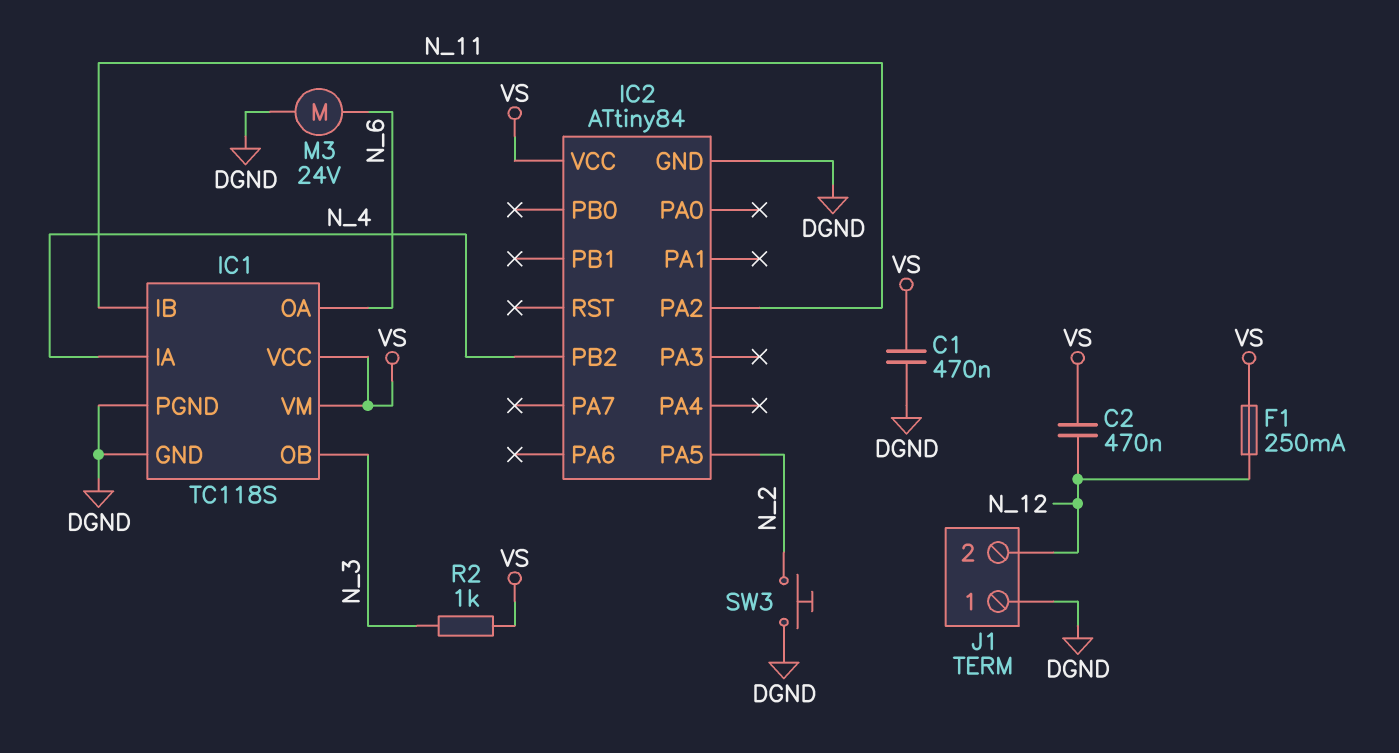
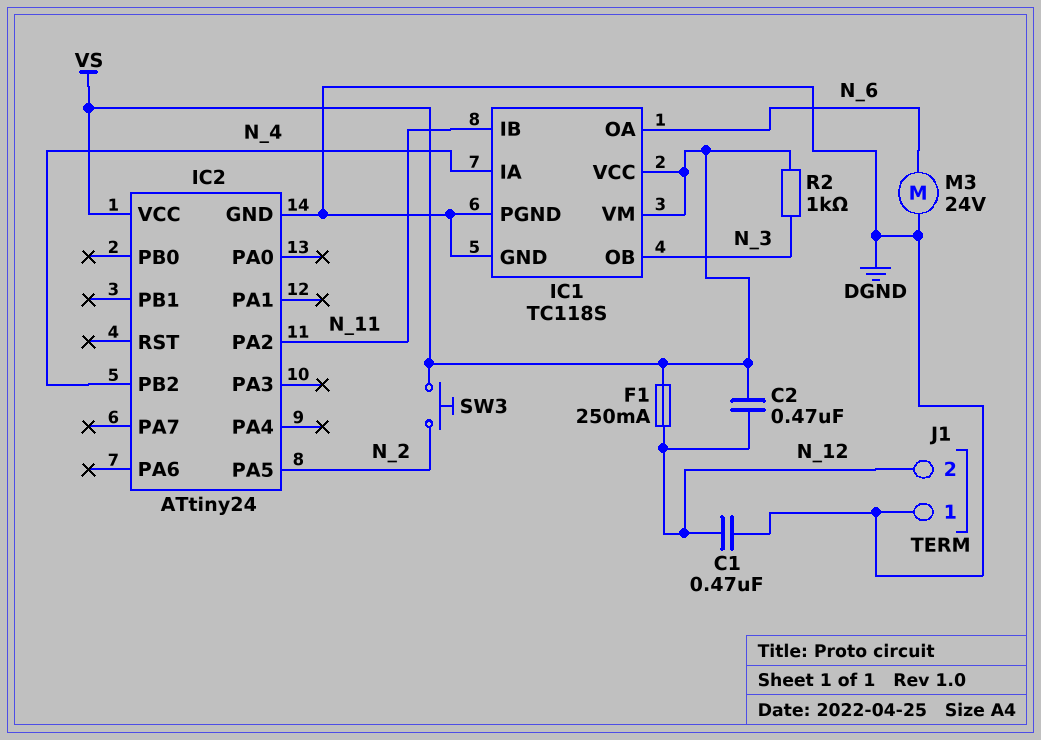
C1: 470nF (DGND, VS) -> 470nF (DGND, N_12)
IC2: ATtiny84 -> ATtiny24
SW3: button (DGND, N_2) -> button (N_2, VS)

